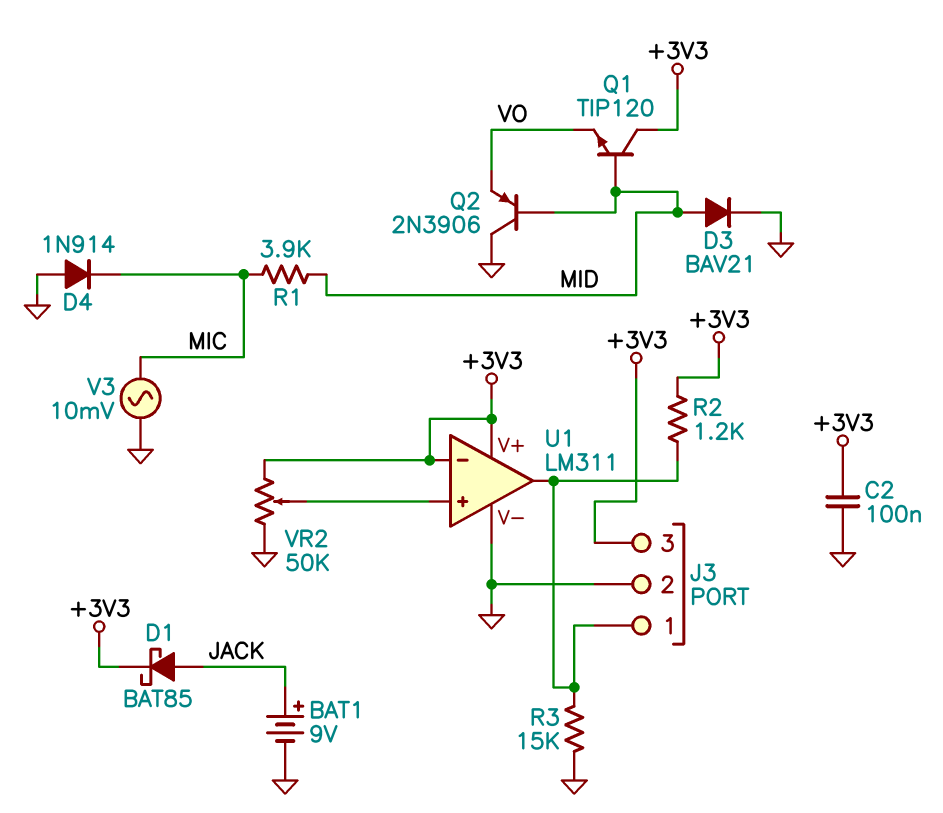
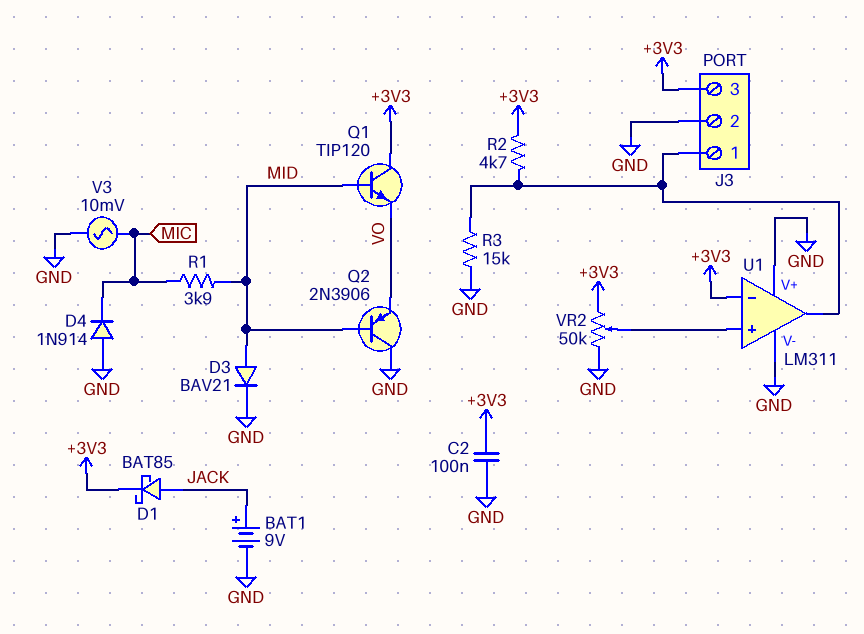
R2: 1.2k (+3V3, J3/1) -> 4.7k (+3V3, J3/1)
U1 pin V+: +3V3 -> GND

